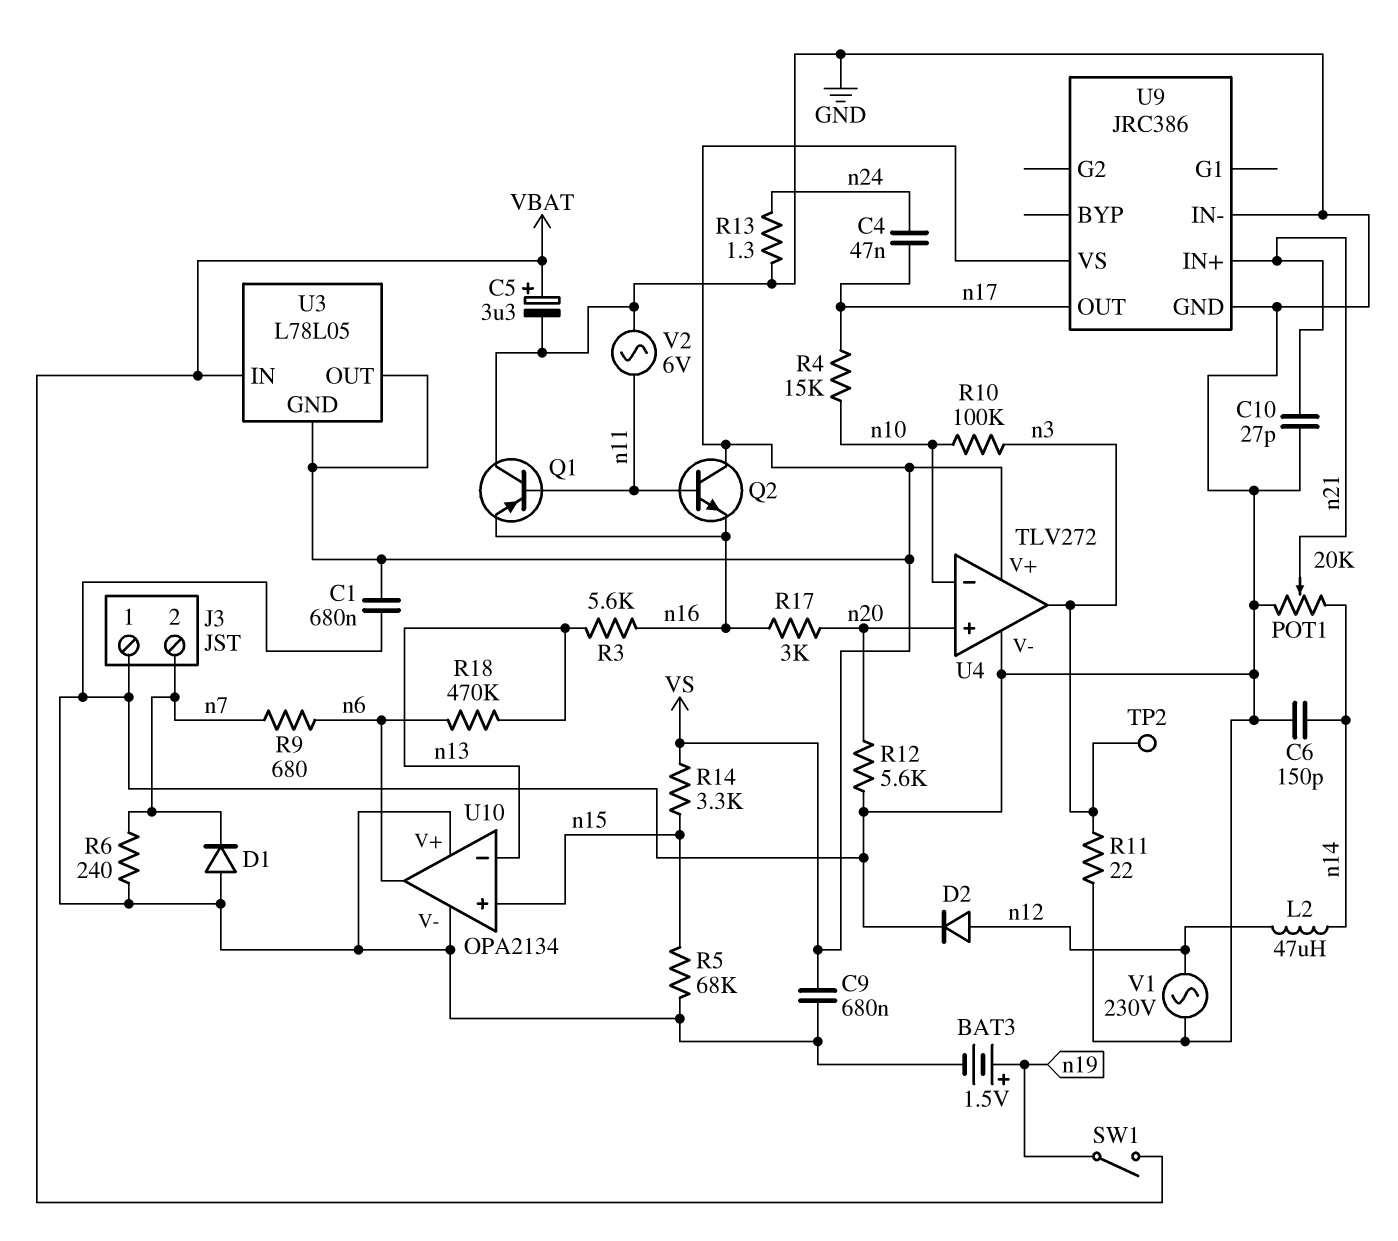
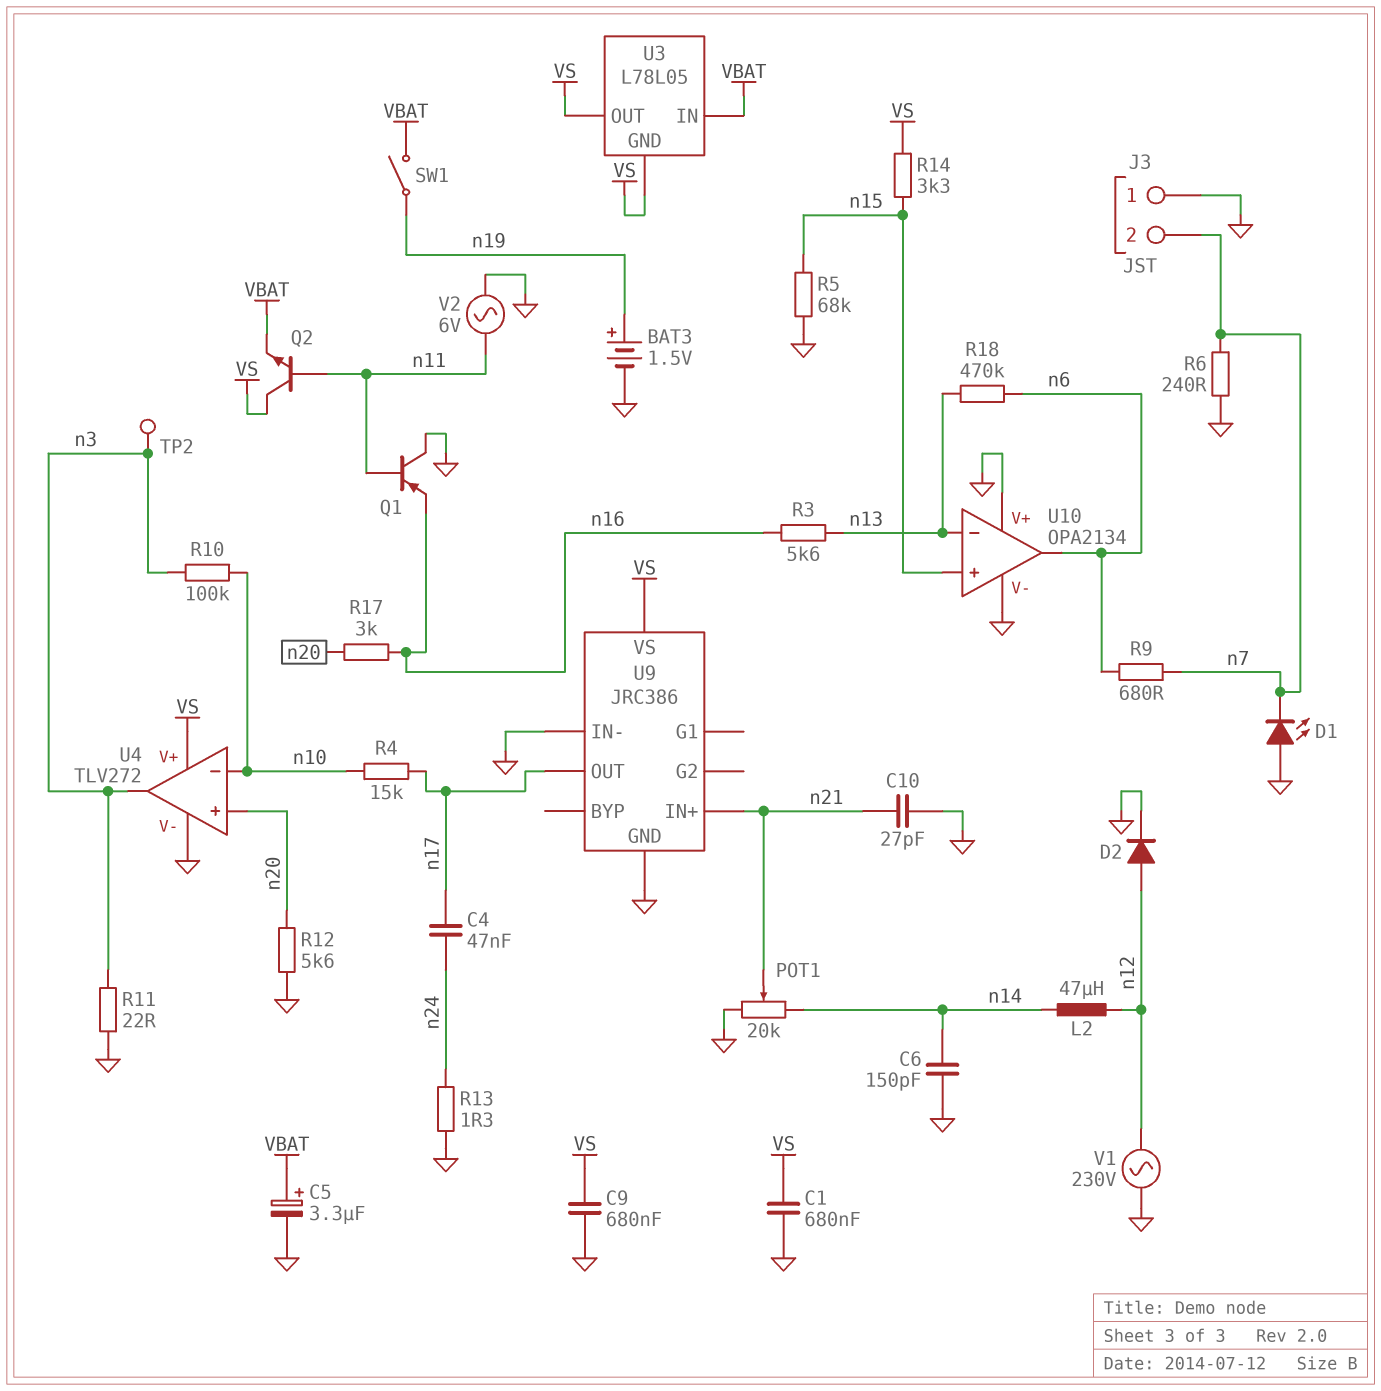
D1: diode (A GND, K n7) -> LED (A GND, K n7)
Q2: NPN (B n11, C VS, E n16) -> NPN (B n11, C VS, E VBAT)

